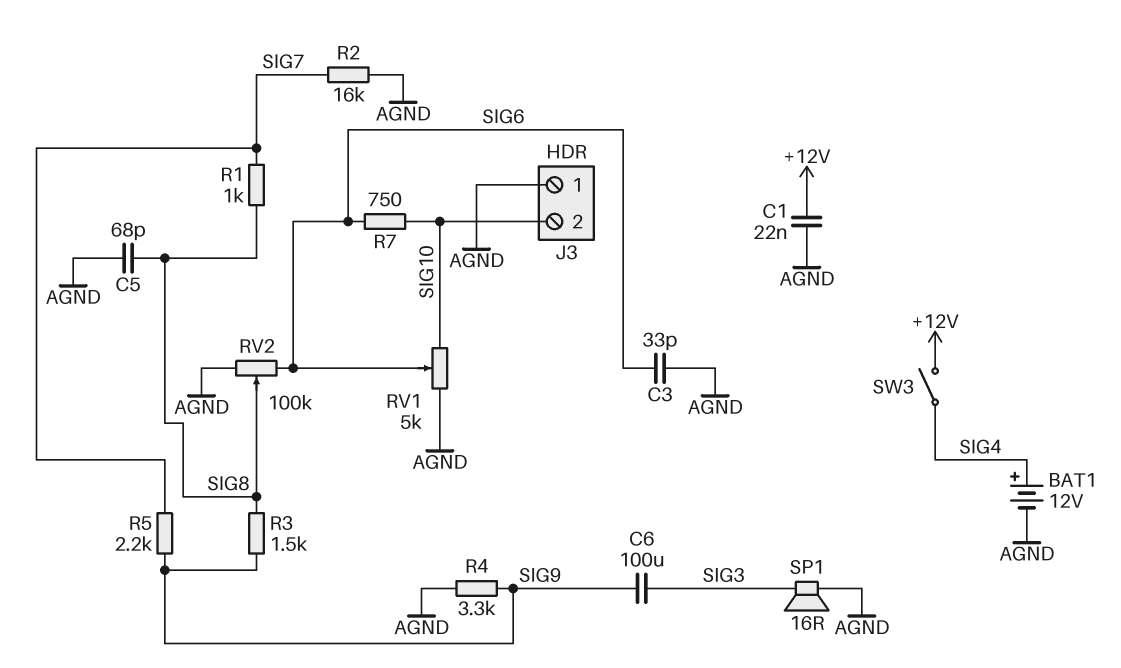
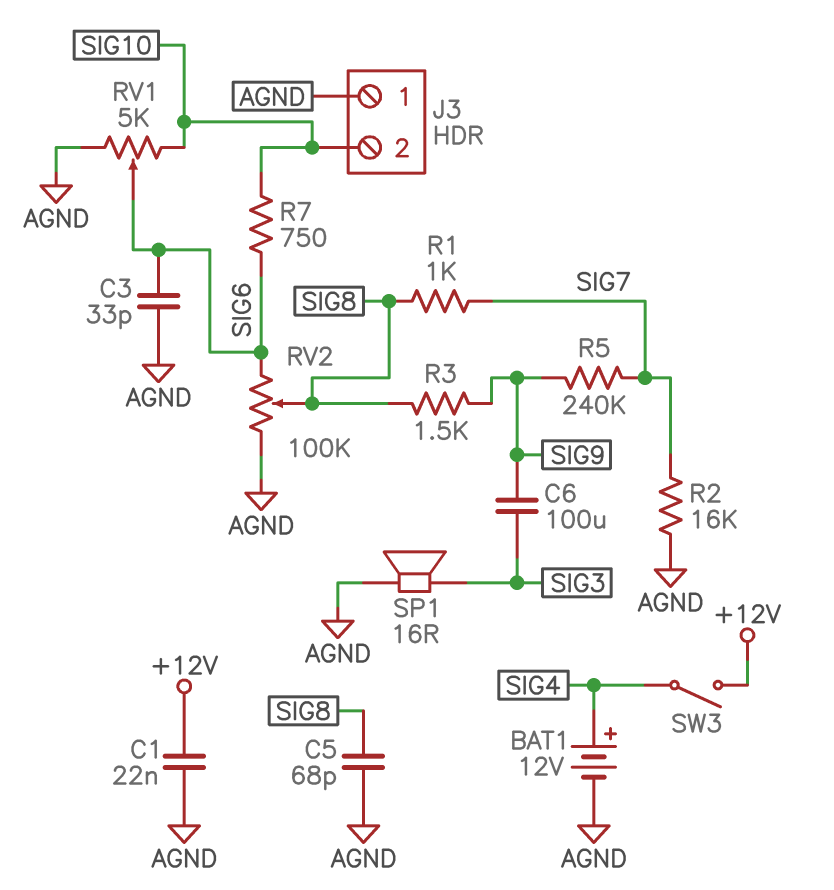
R4: 3.3k (AGND, SIG9) -> none
R5: 2.2k (SIG7, SIG9) -> 240k (SIG7, SIG9)

